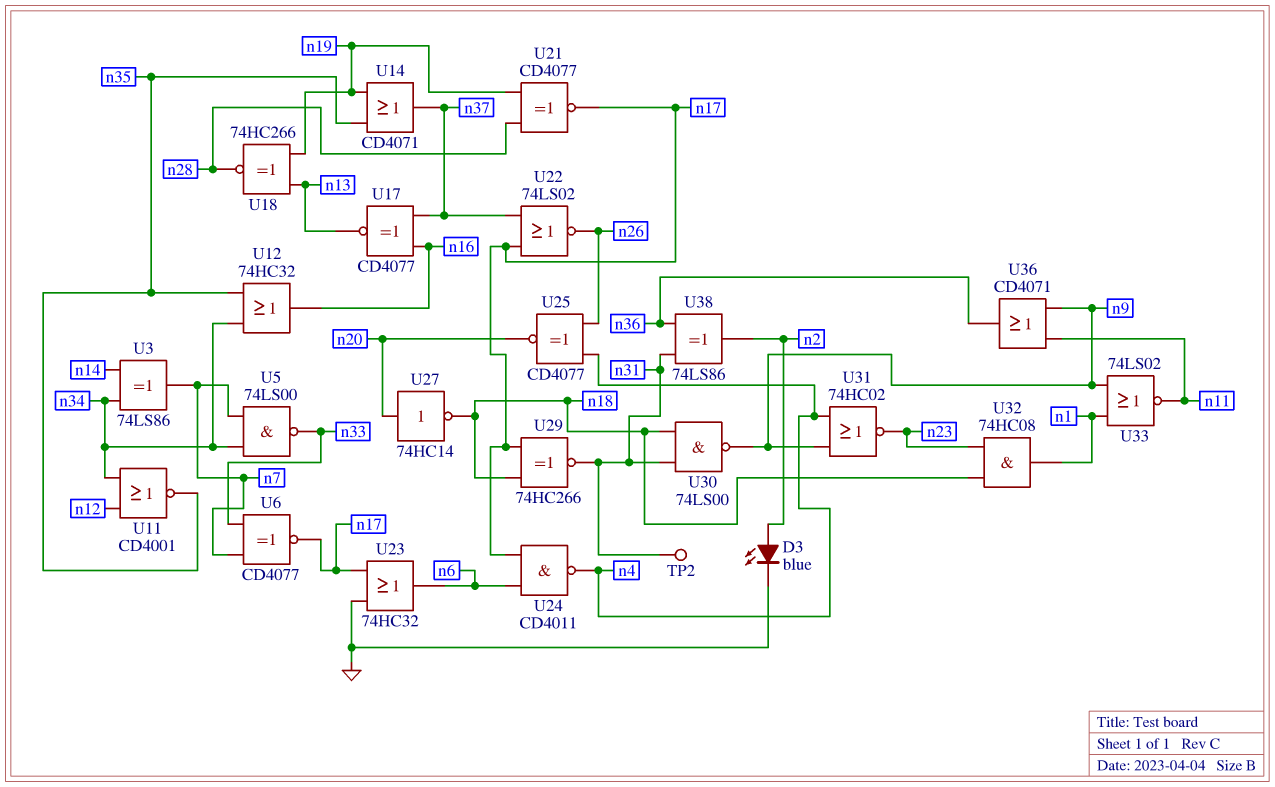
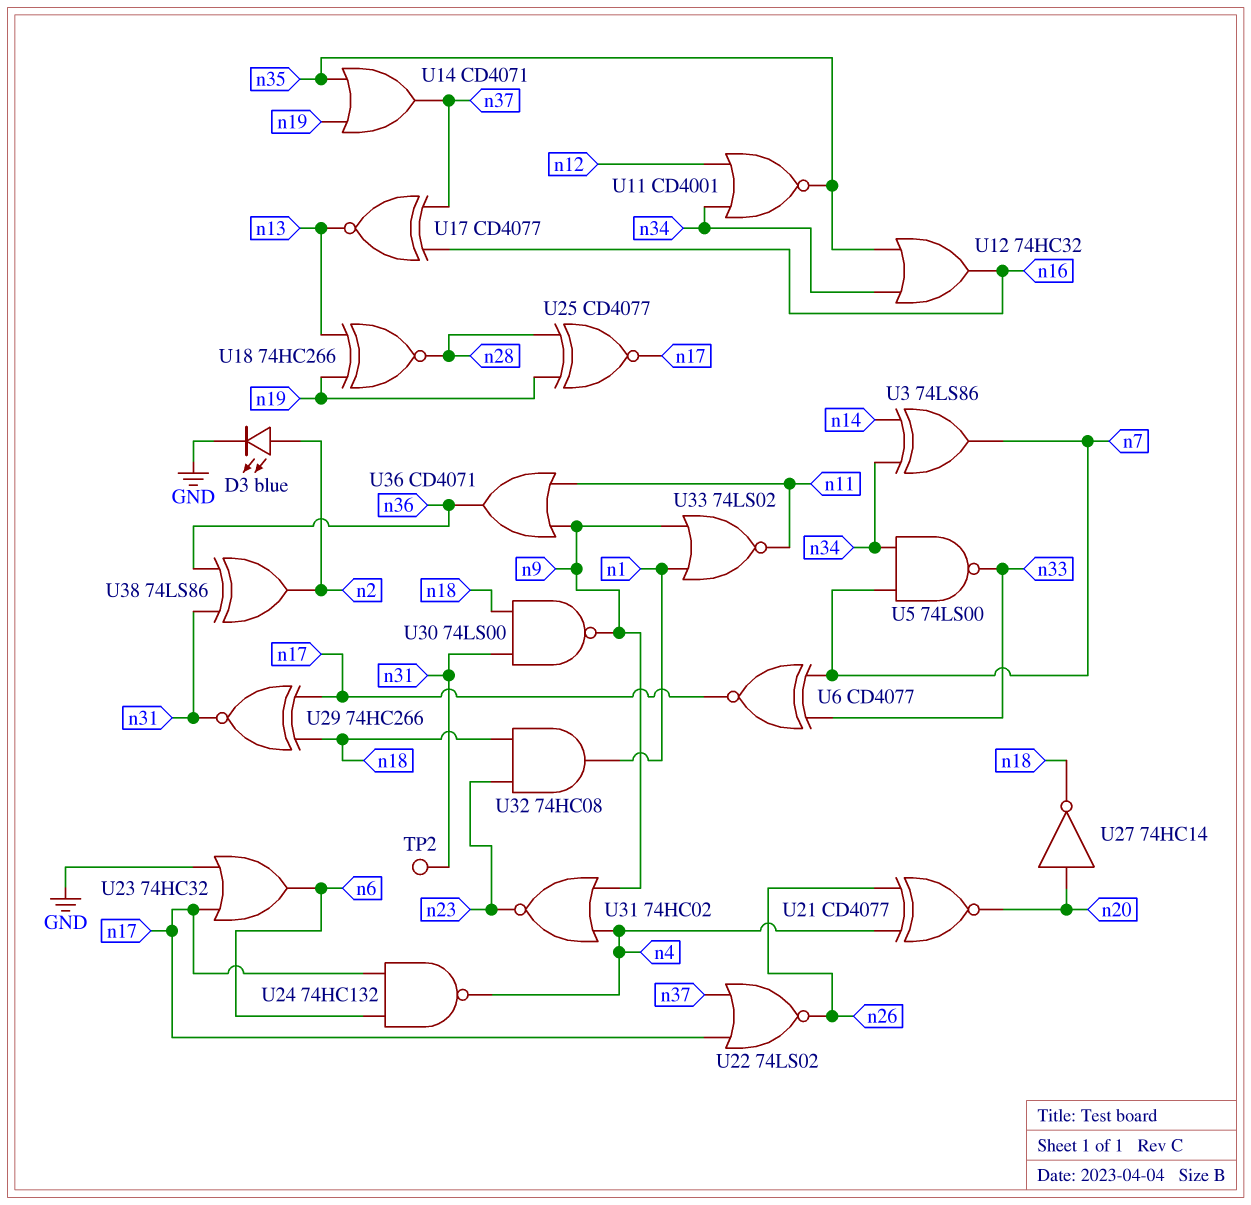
U21: XNOR CD4077 (in n19, in n28, out n17) -> XNOR CD4077 (in n4, in n26, out n20)
U24: NAND CD4011 (in n6, in n17, out n4) -> NAND 74HC132 (in n6, in n17, out n4)
U25: XNOR CD4077 (in n4, in n26, out n20) -> XNOR CD4077 (in n19, in n28, out n17)

